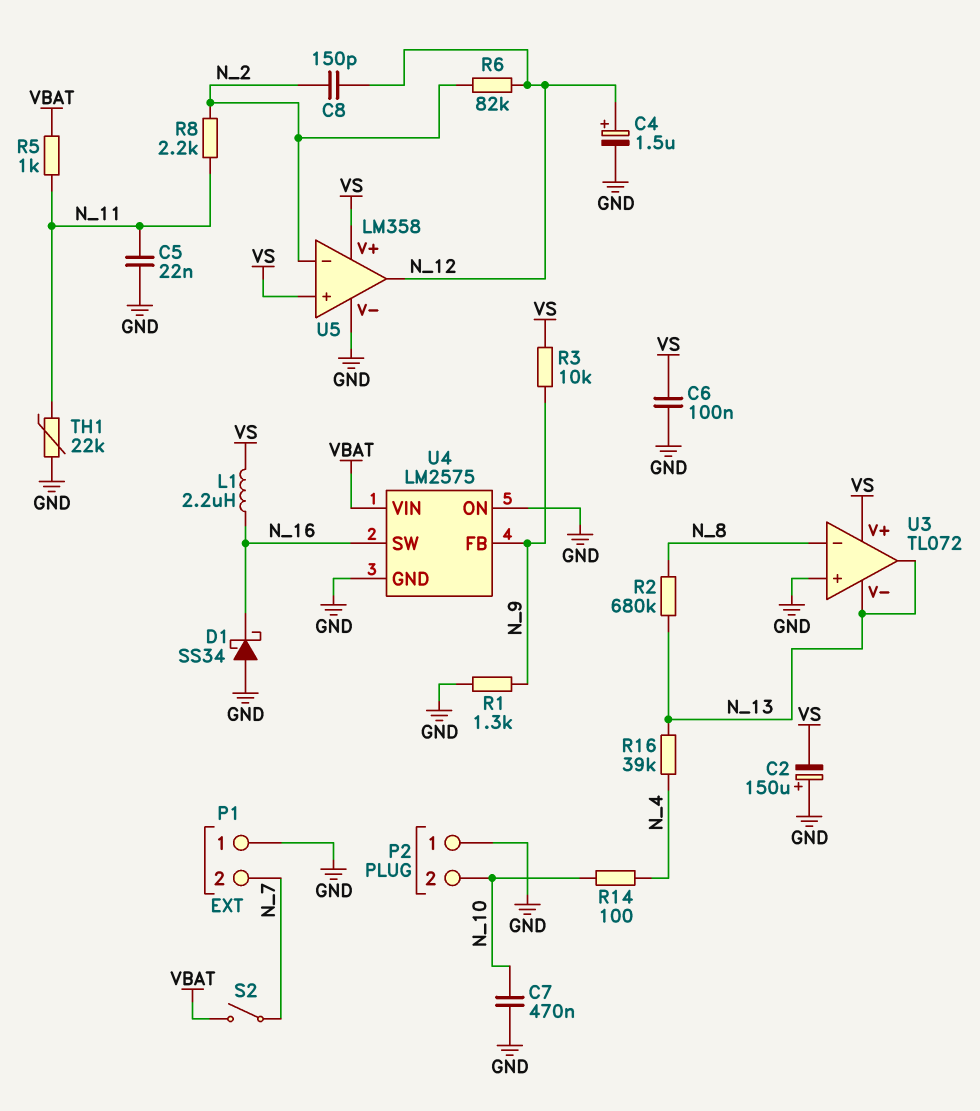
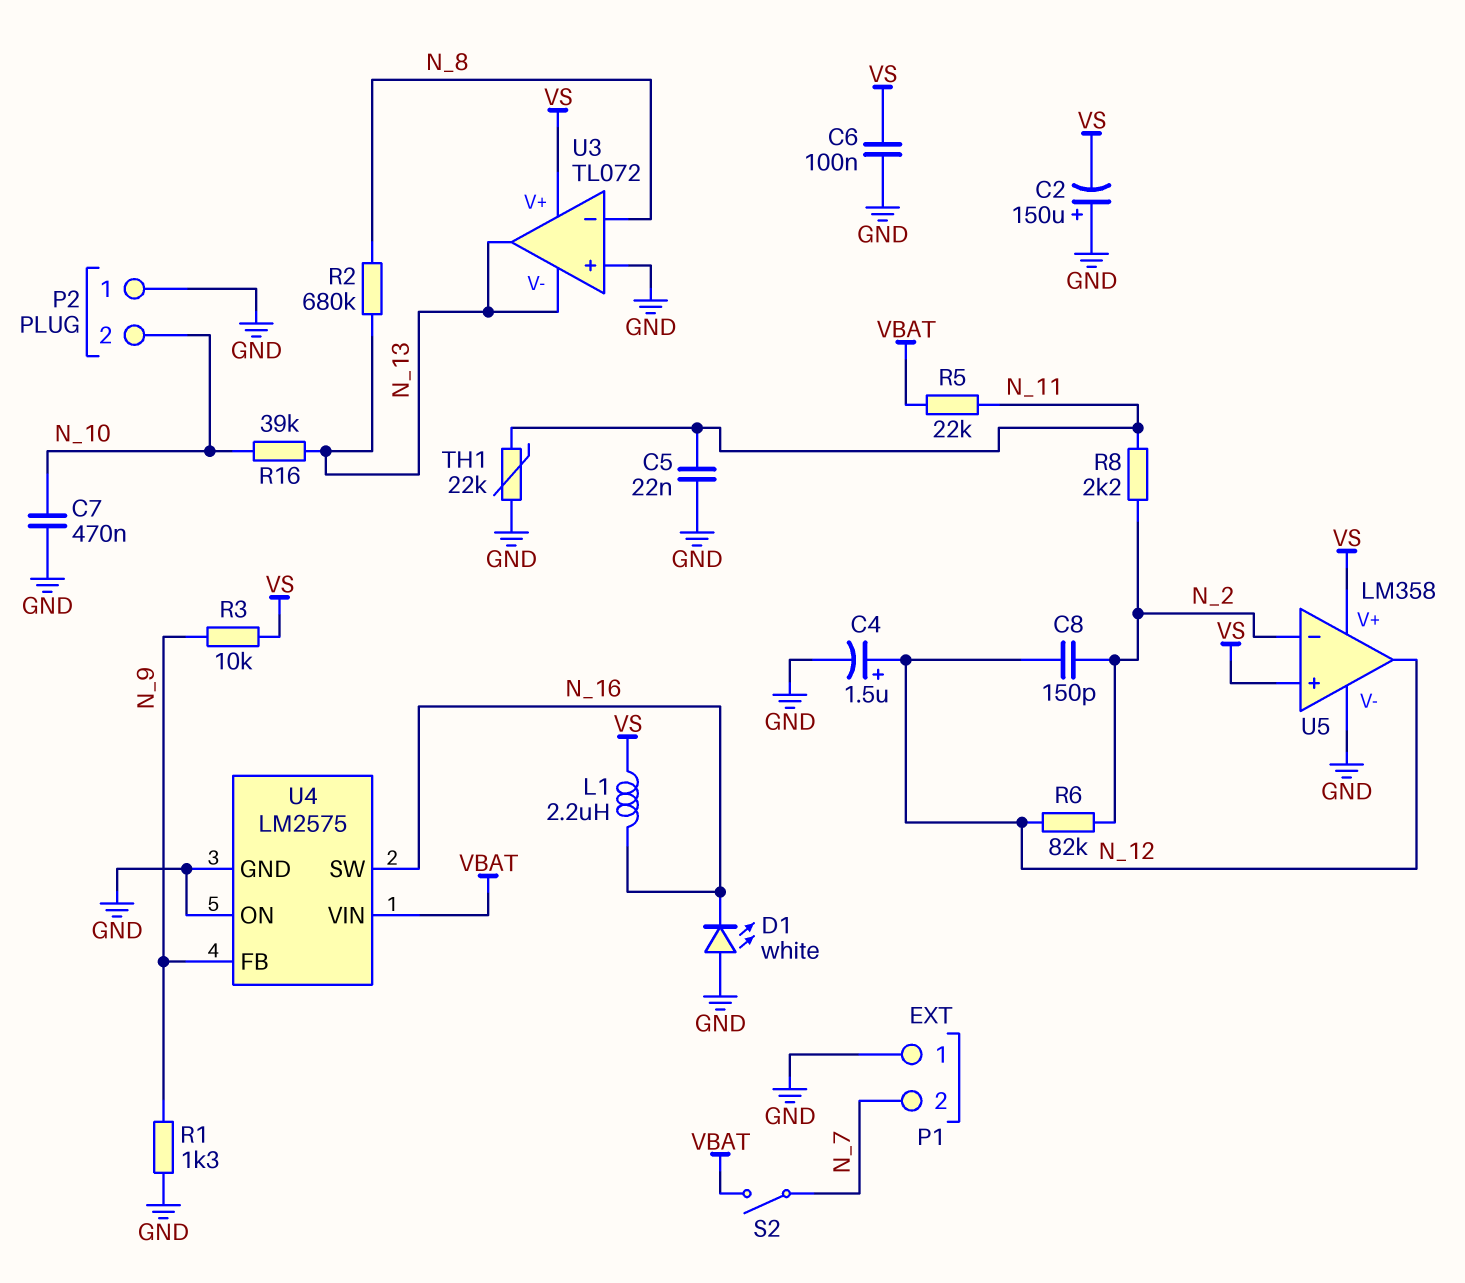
D1: schottky SS34 (A GND, K N_16) -> LED white (A GND, K N_16)
R5: 1k (N_11, VBAT) -> 22k (N_11, VBAT)
R14: 100 (N_4, N_10) -> none
R16: 39k (N_4, N_13) -> 39k (N_10, N_13)

